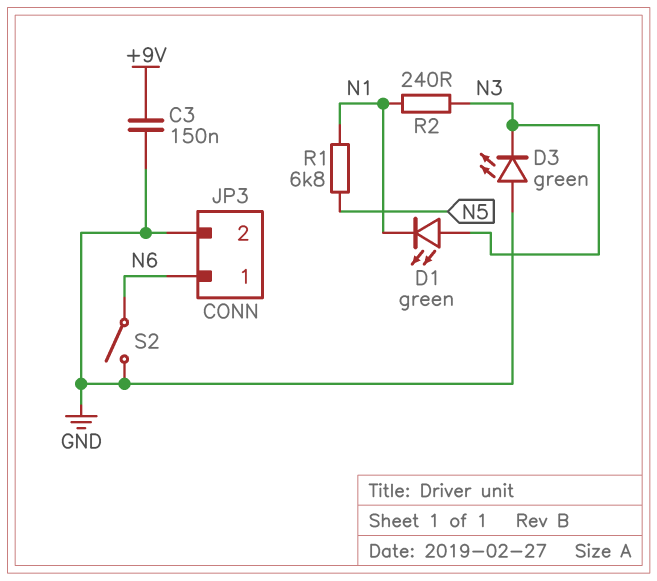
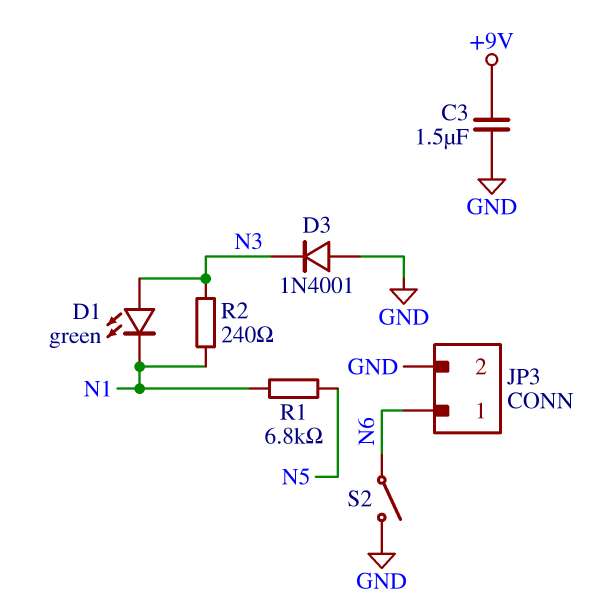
C3: 150nF (+9V, GND) -> 1.5uF (+9V, GND)
D3: LED green (A GND, K N3) -> diode 1N4001 (A GND, K N3)

